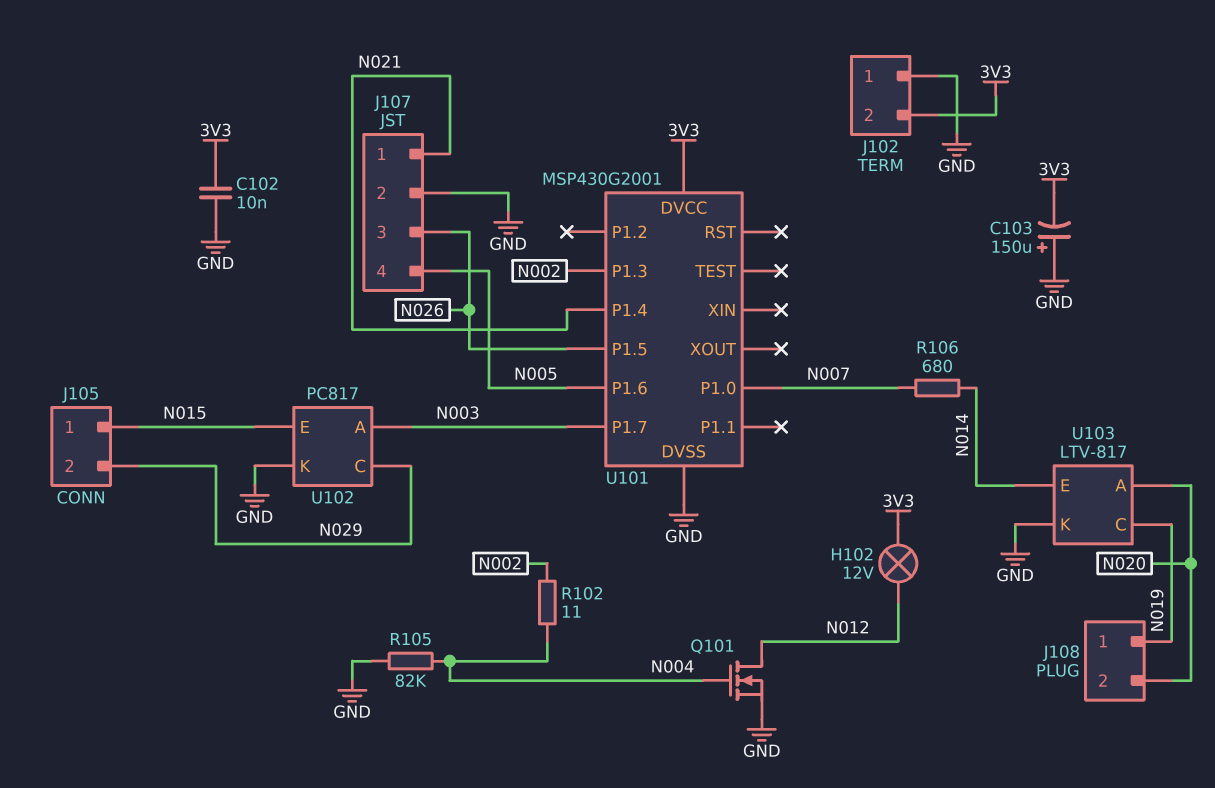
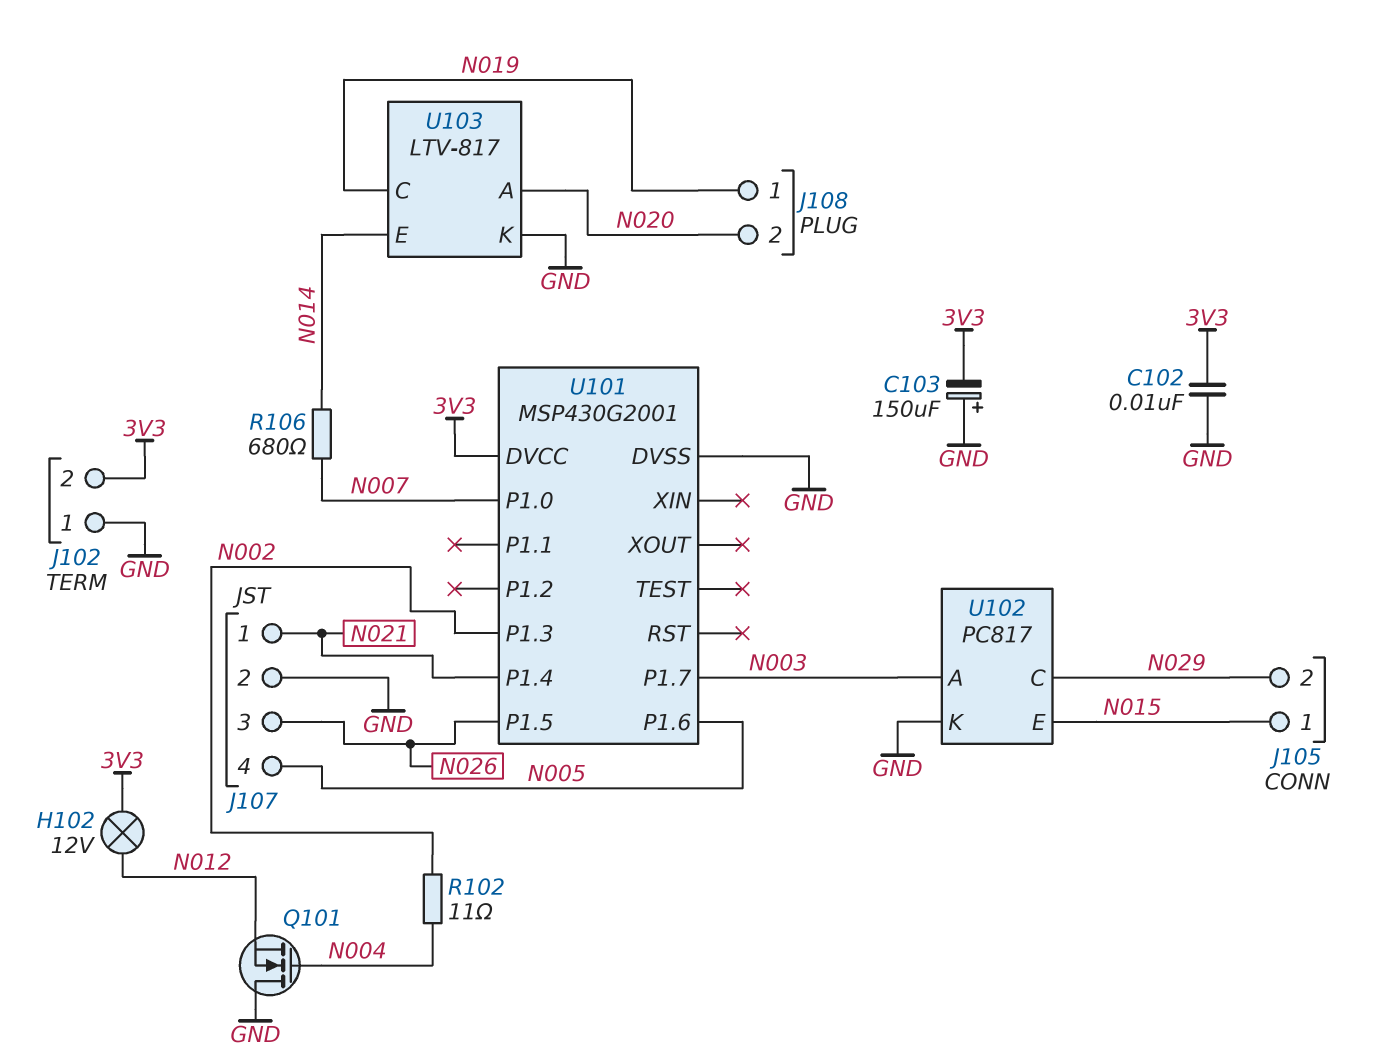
Q101: NMOS (G N004, D N012, S GND) -> NMOS (G N004, D GND, S N012)
R105: 82k (GND, N004) -> none

